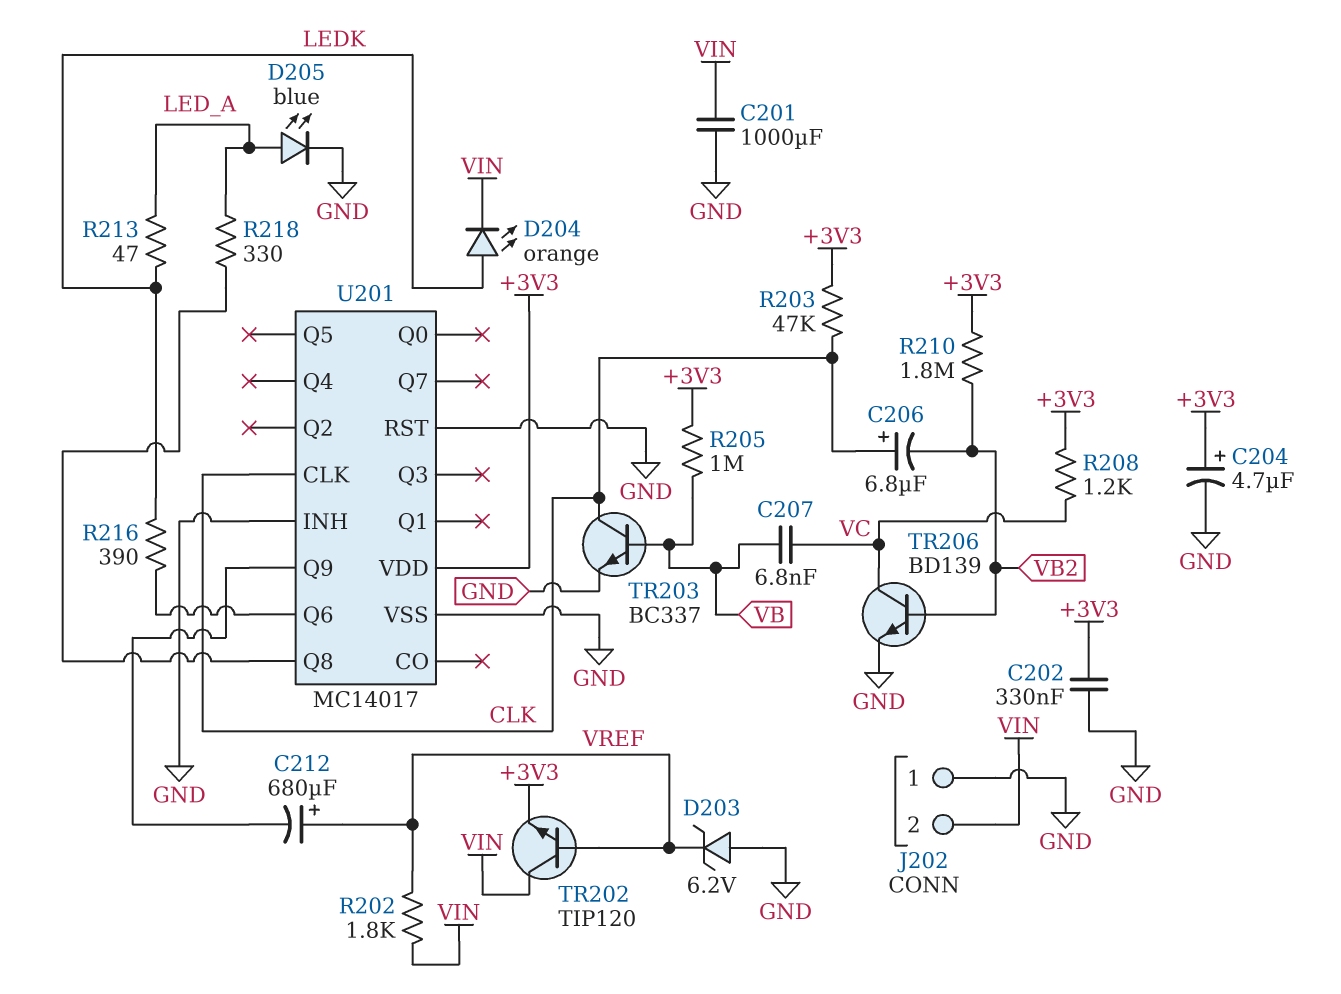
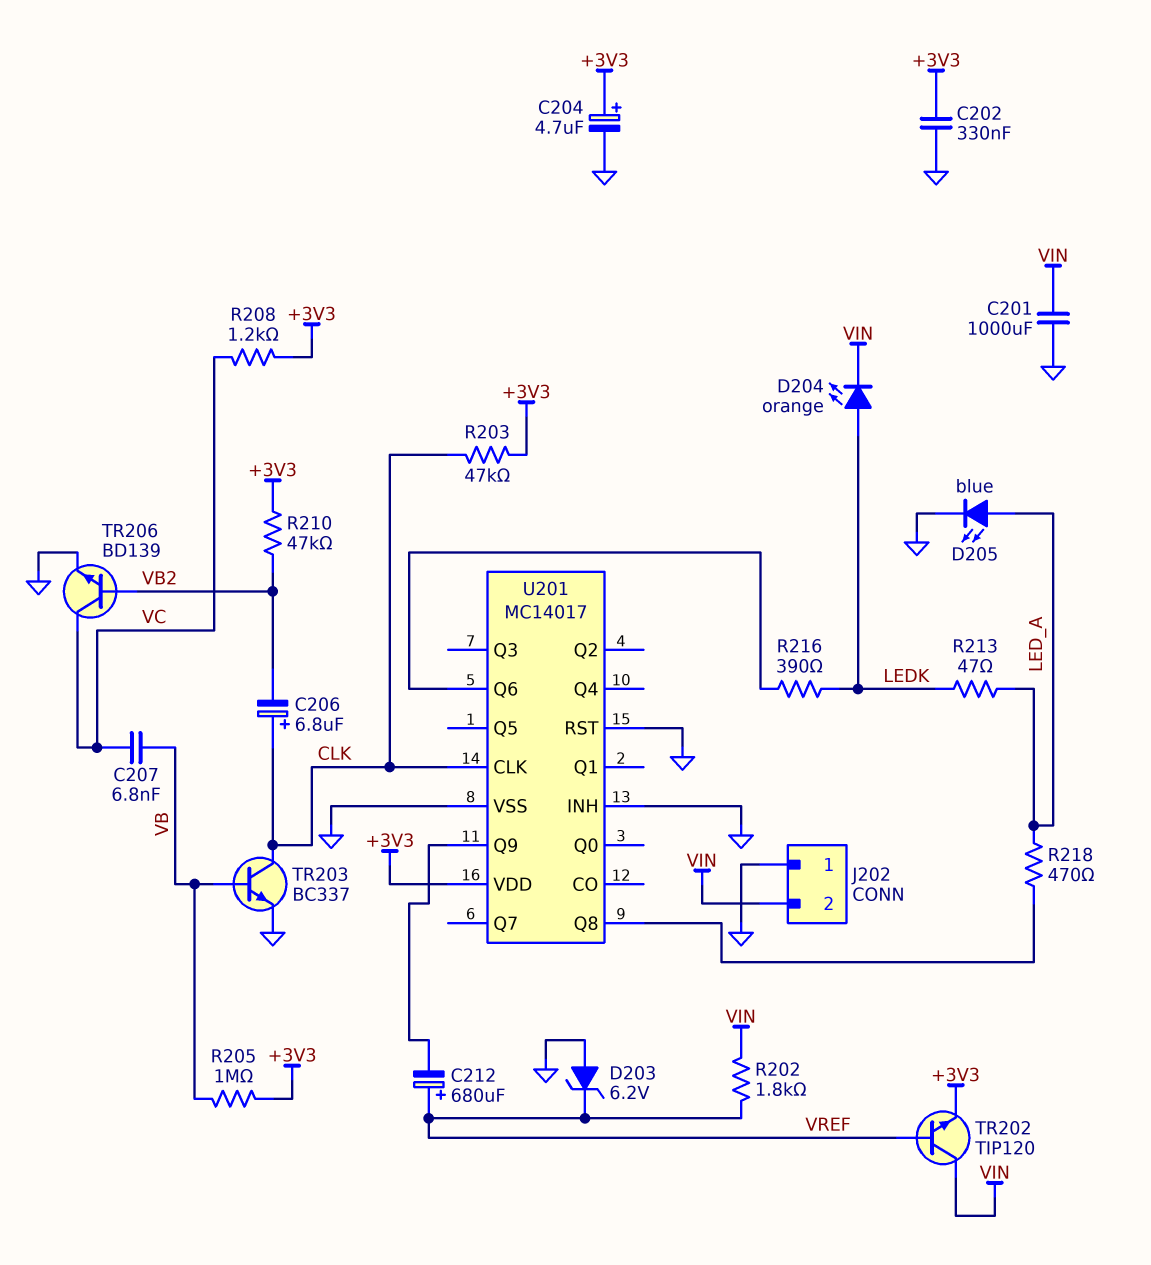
R210: 1.8M (+3V3, VB2) -> 47k (+3V3, VB2)
R218: 330 (LED_A, U201/Q8) -> 470 (LED_A, U201/Q8)

